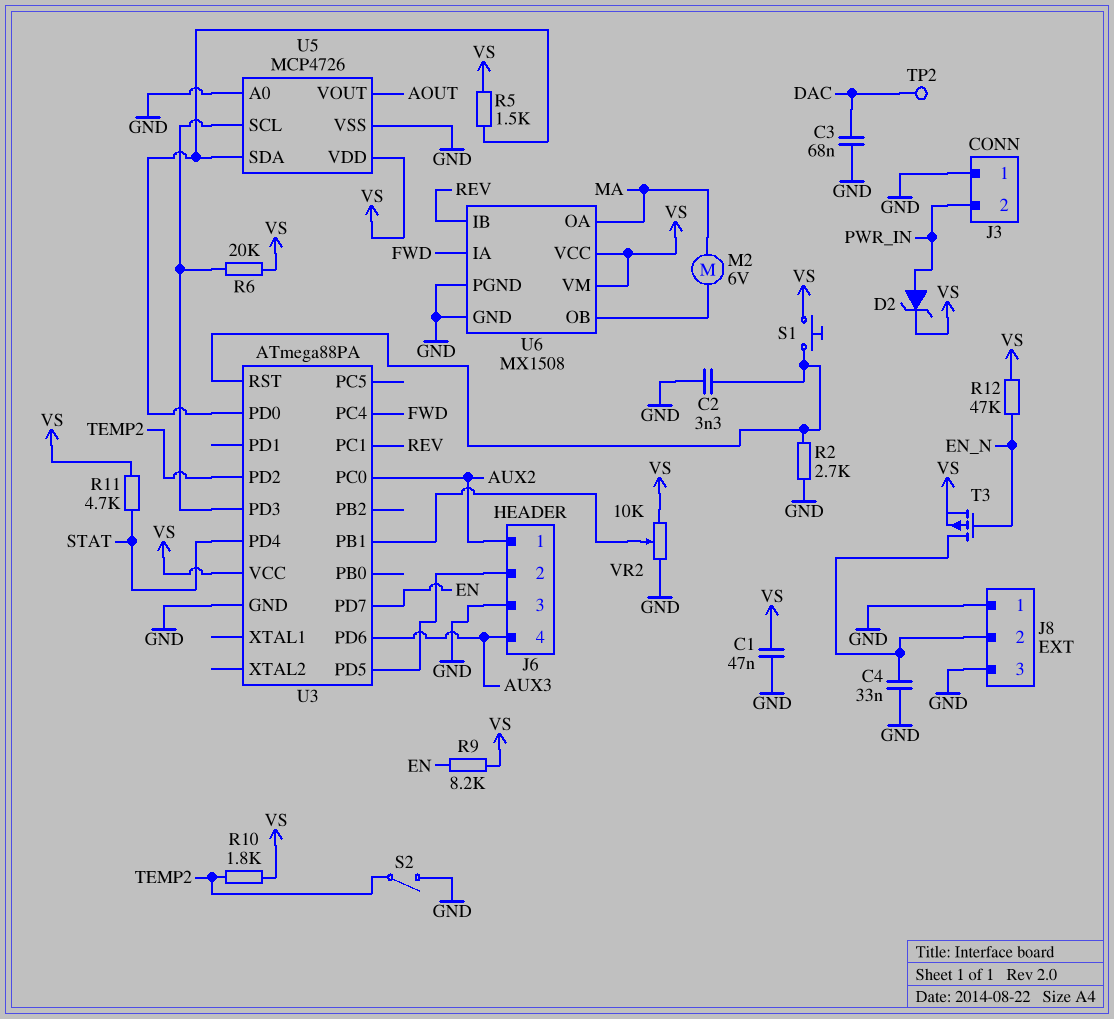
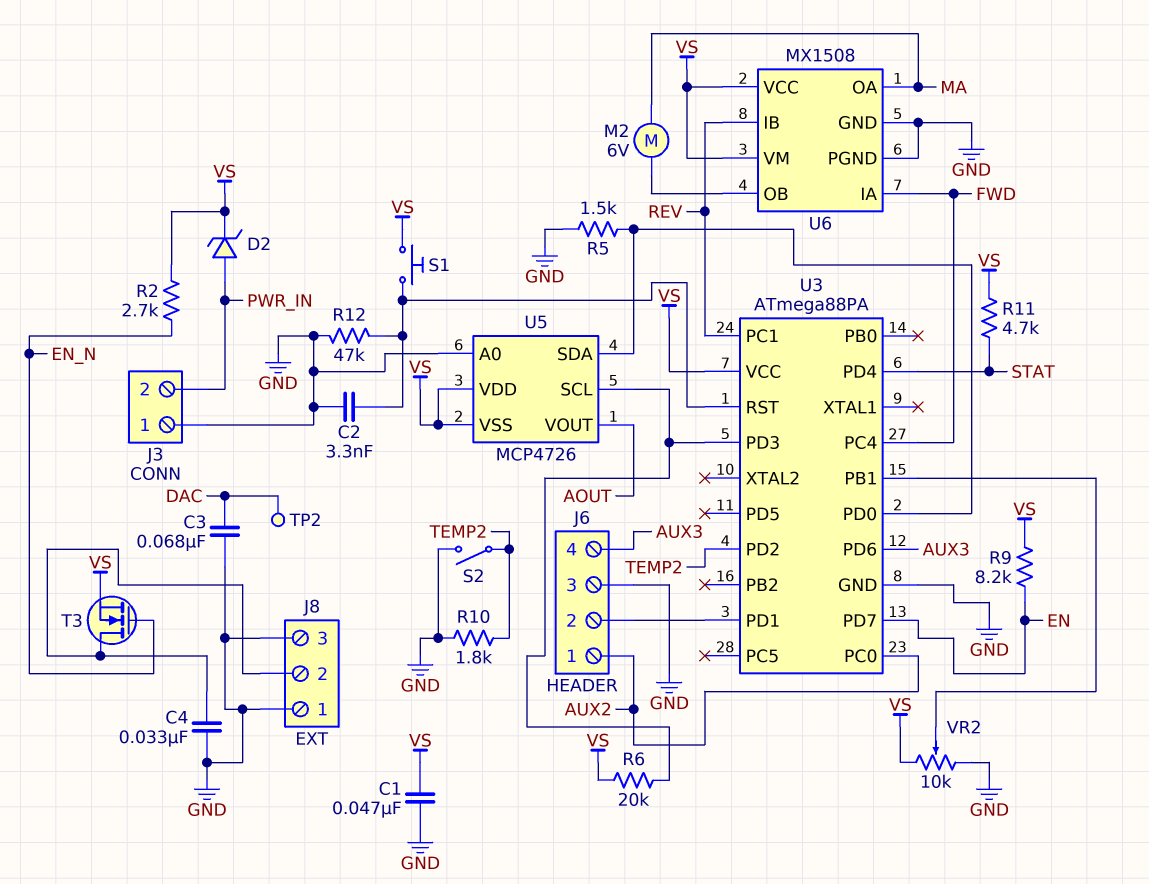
R2: 2.7k (GND, U3/RST) -> 2.7k (EN_N, VS)
R5: 1.5k (U3/PD0, VS) -> 1.5k (GND, U3/PD0)
R10: 1.8k (TEMP2, VS) -> 1.8k (GND, TEMP2)
R12: 47k (EN_N, VS) -> 47k (GND, U3/RST)
T3: PMOS (G EN_N, D J8/2, S VS) -> NMOS (G EN_N, D J8/2, S VS)
U3 pin PD1: none -> J6/2
U3 pin PD5: J6/2 -> none
U5 pin VSS: GND -> VS

